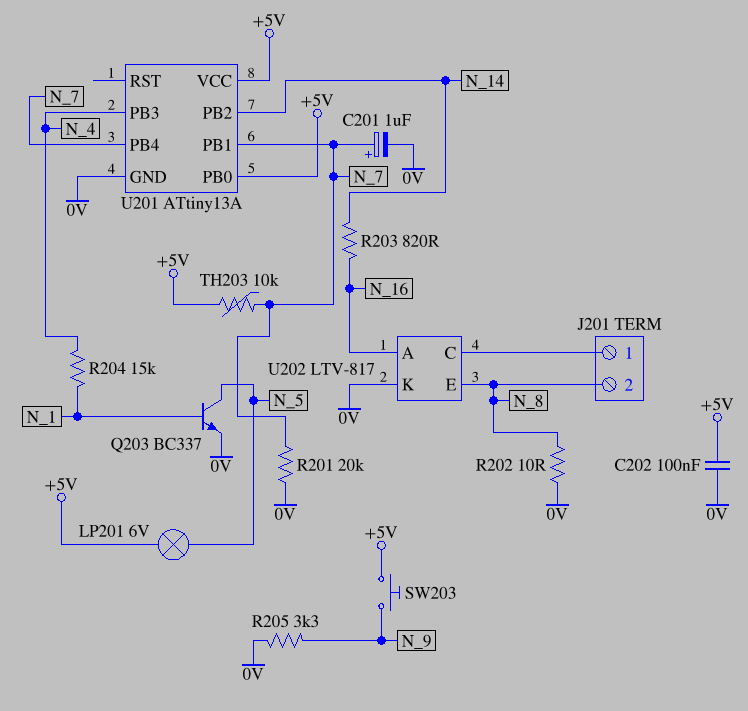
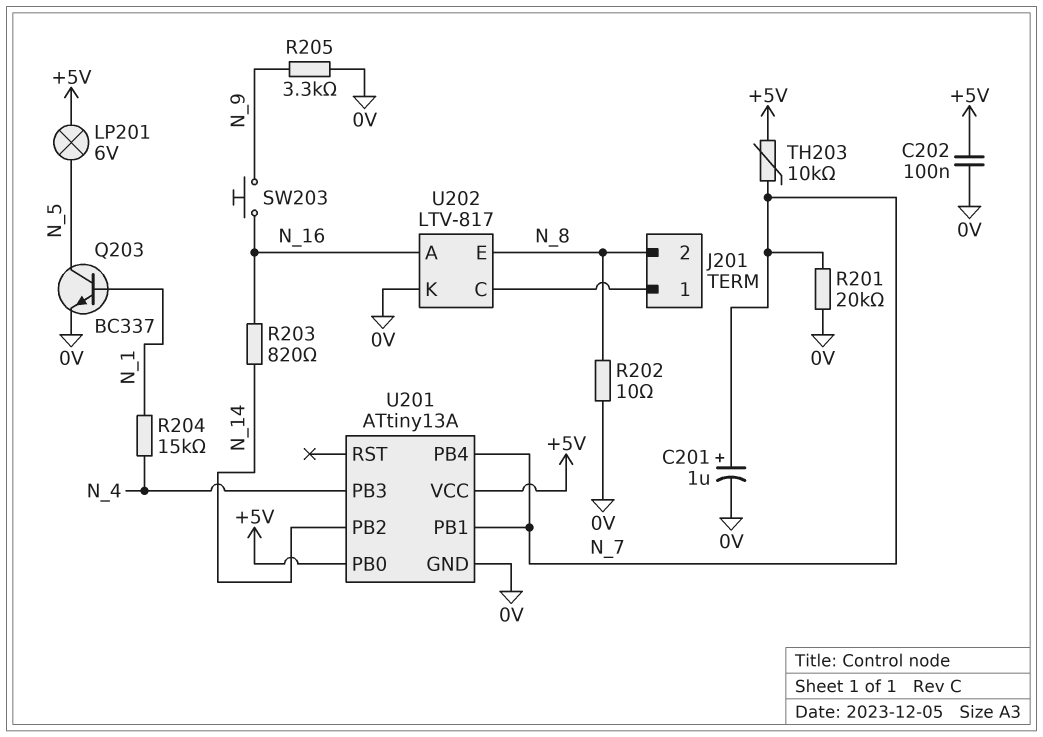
SW203: button (+5V, N_9) -> button (N_9, N_16)

